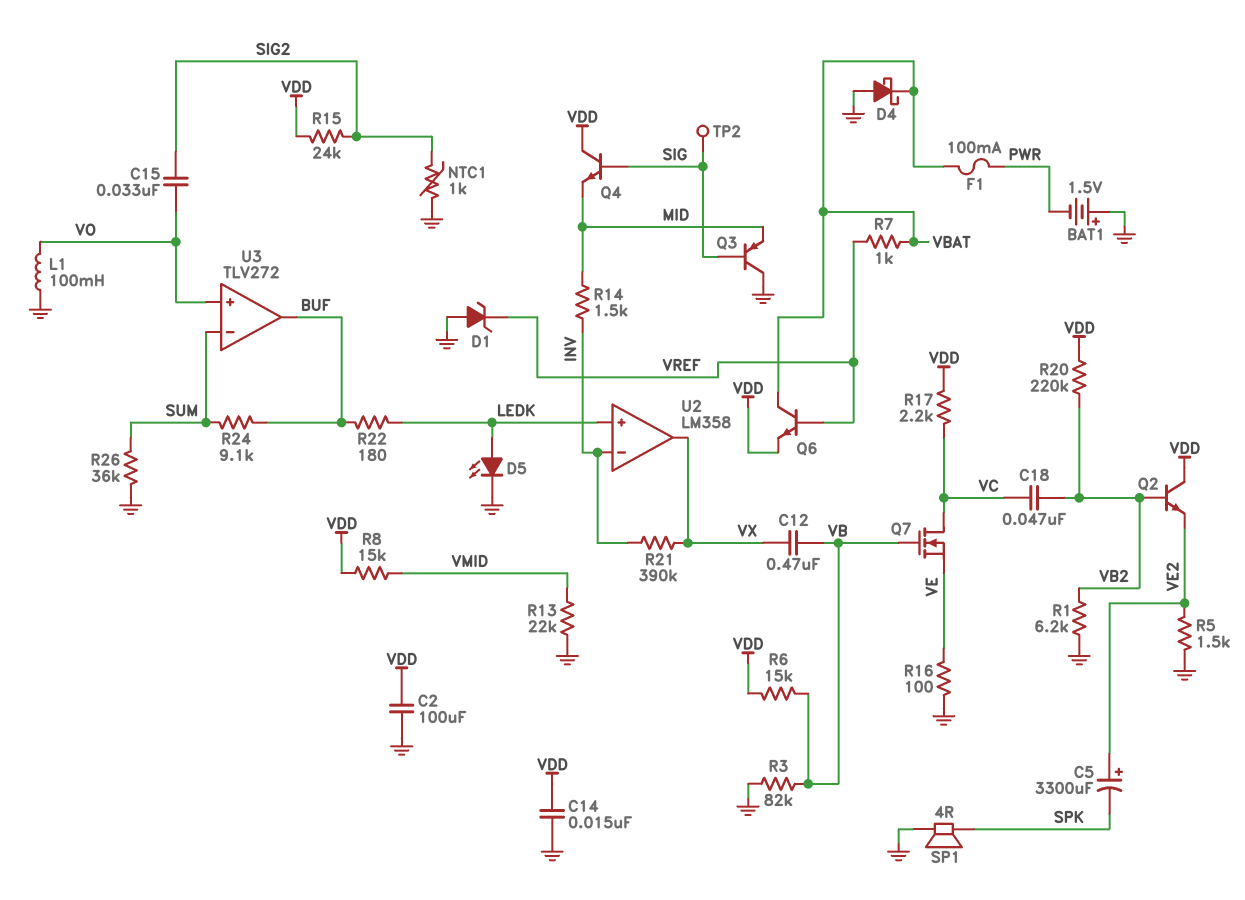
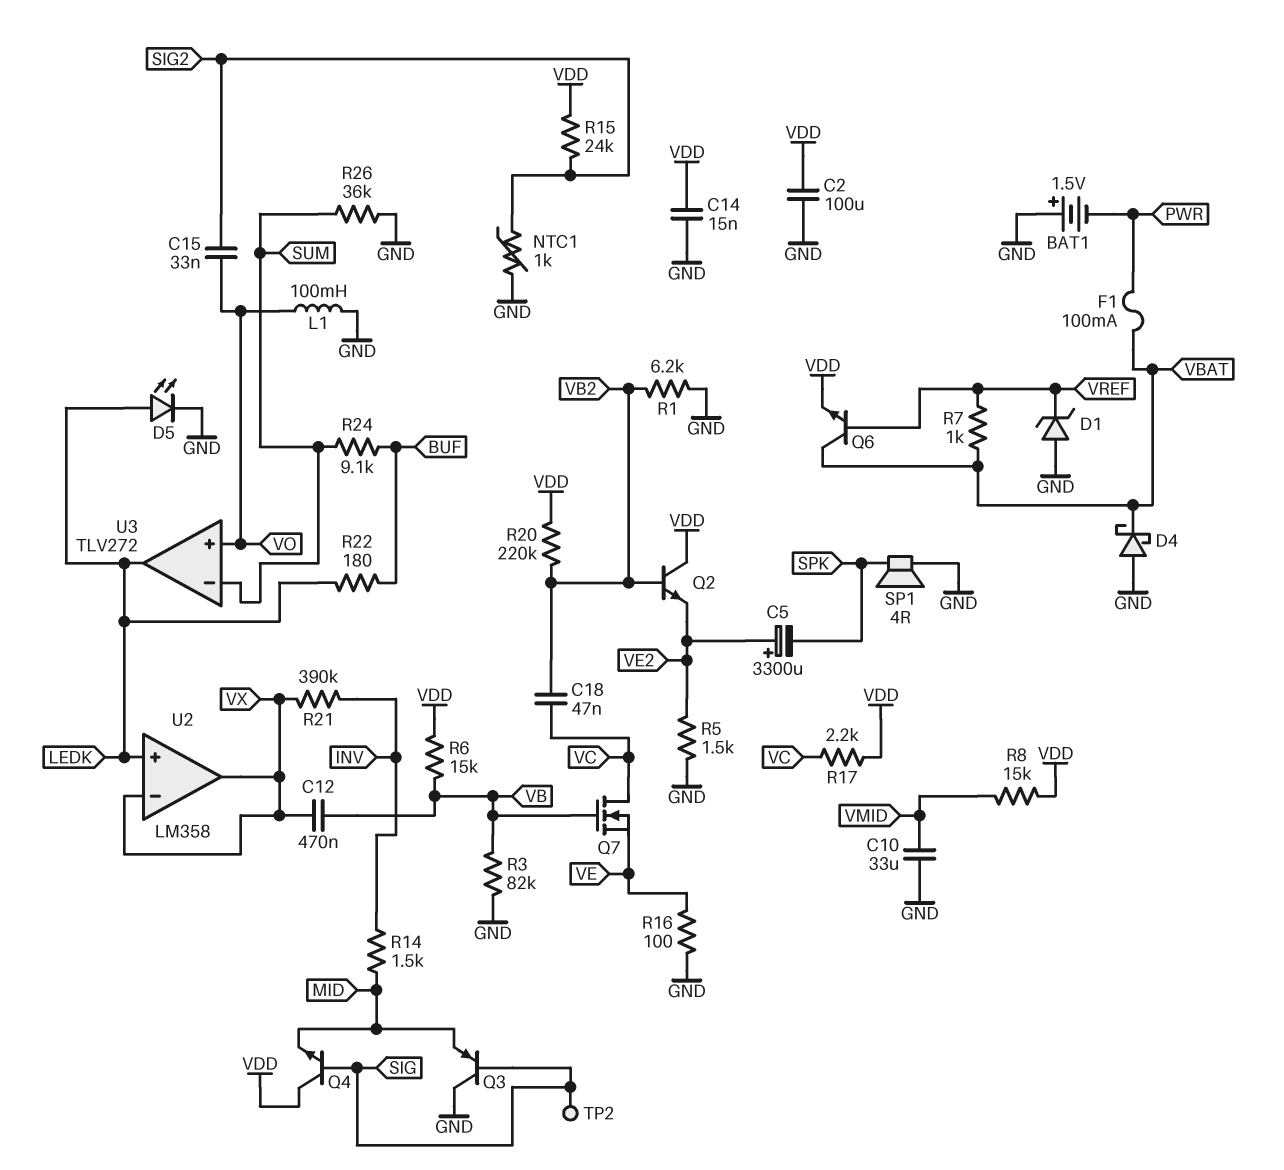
C10: none -> 33uF (GND, VMID)
R13: 22k (GND, VMID) -> none
U2 pin in-: INV -> VX
U3 pin out: BUF -> LEDK

